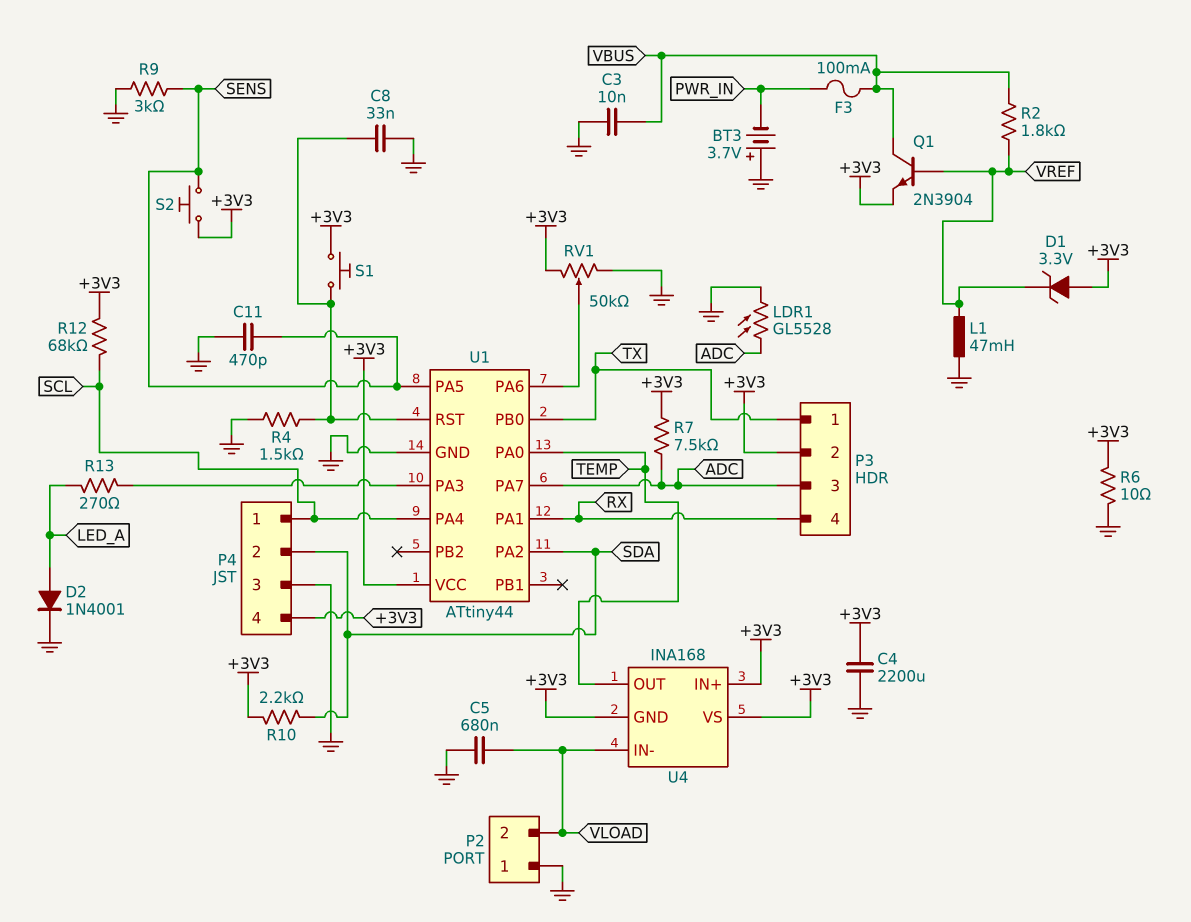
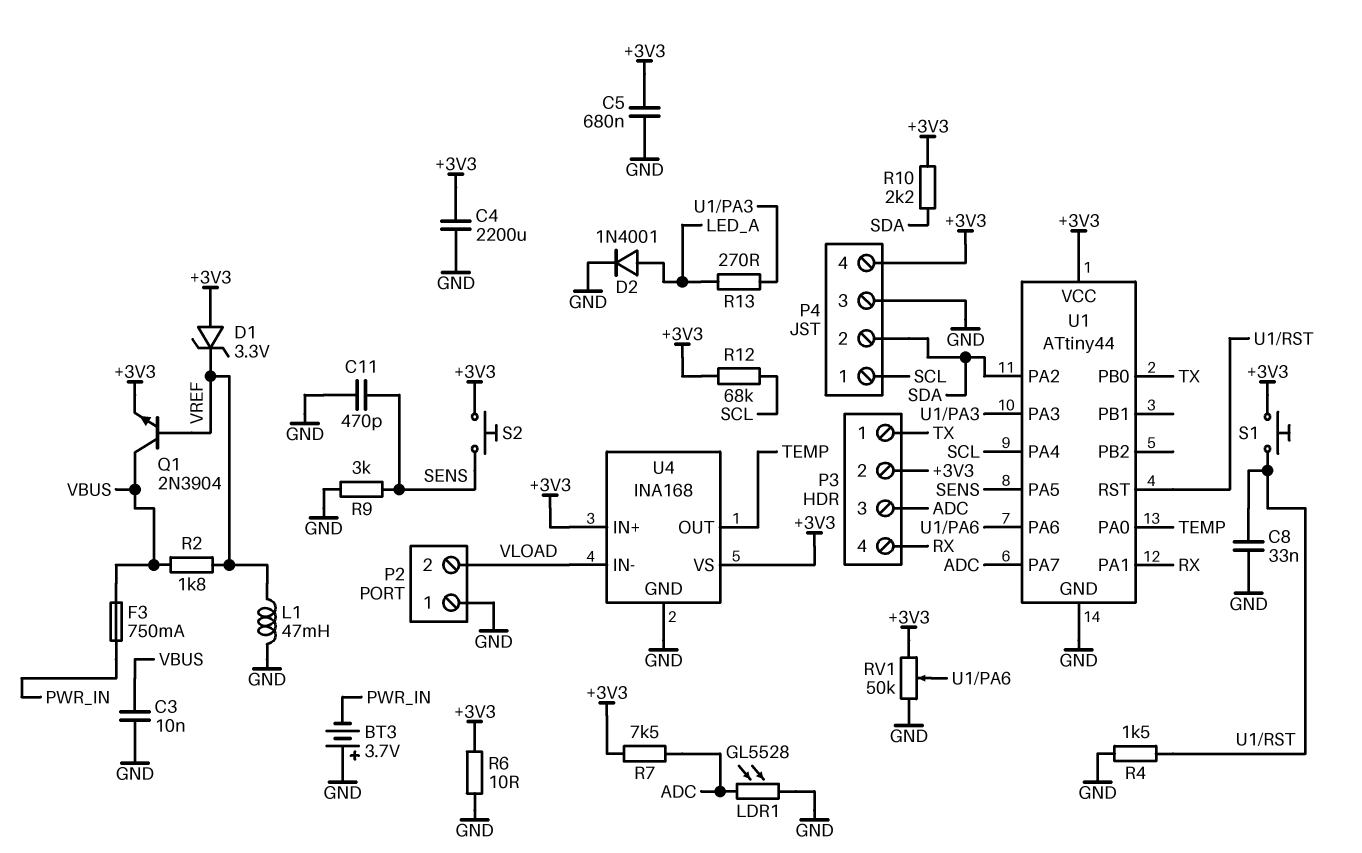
C5: 680nF (GND, VLOAD) -> 680nF (+3V3, GND)
F3: 100mA (PWR_IN, VBUS) -> 750mA (PWR_IN, VBUS)
U4 pin GND: +3V3 -> GND

